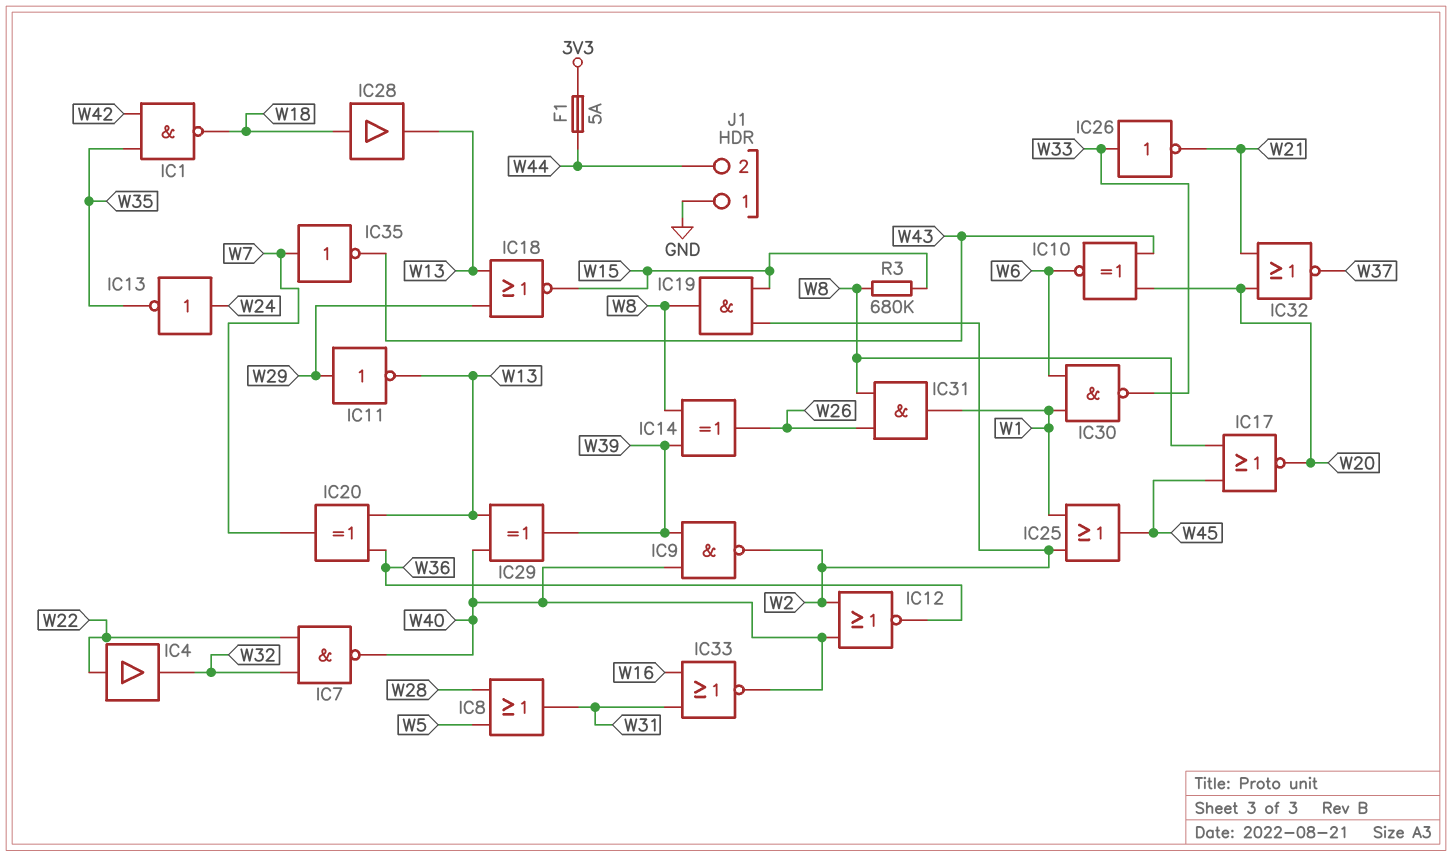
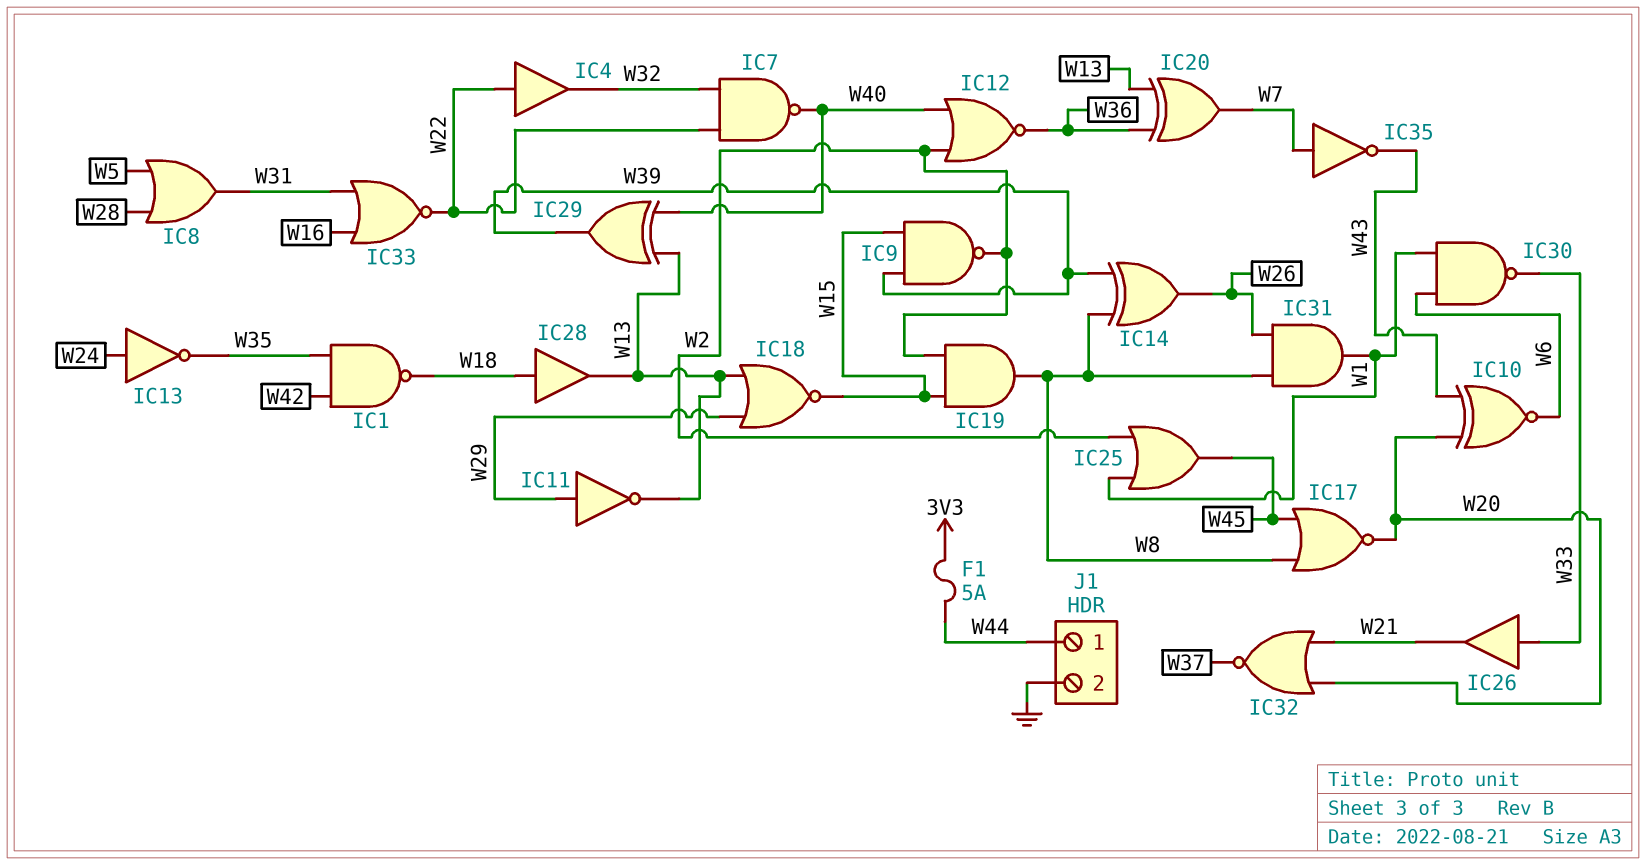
IC9: NAND (in W39, in W40, out W2) -> NAND (in W15, in W39, out W2)
IC26: NOT (in W33, out W21) -> buffer (in W33, out W21)
IC33: NOR (in W16, in W31, out W40) -> NOR (in W16, in W31, out W22)
J1 pin 1: GND -> W44
J1 pin 2: W44 -> GND
R3: 680k (W8, W15) -> none

